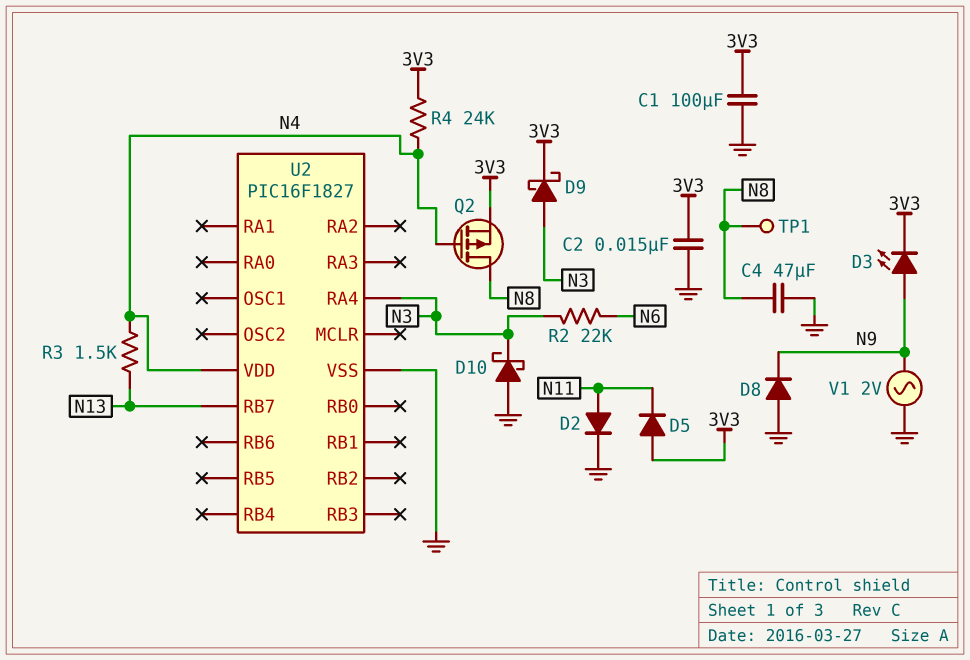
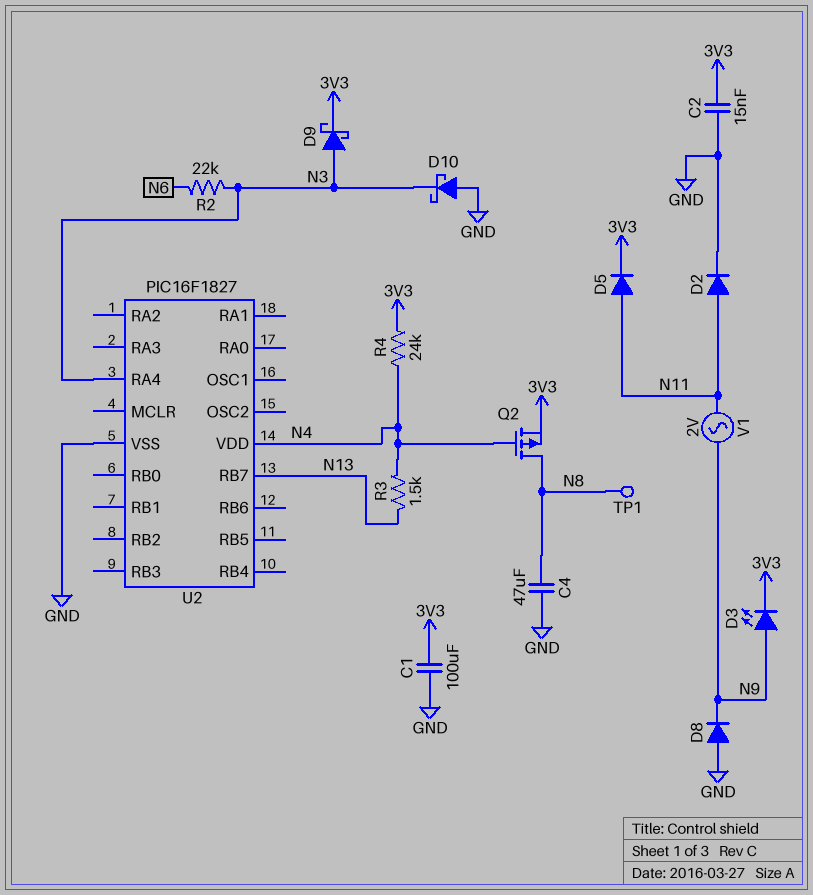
D5: diode (A 3V3, K N11) -> diode (A N11, K 3V3)
V1: AC 2V (GND, N9) -> AC 2V (N9, N11)

